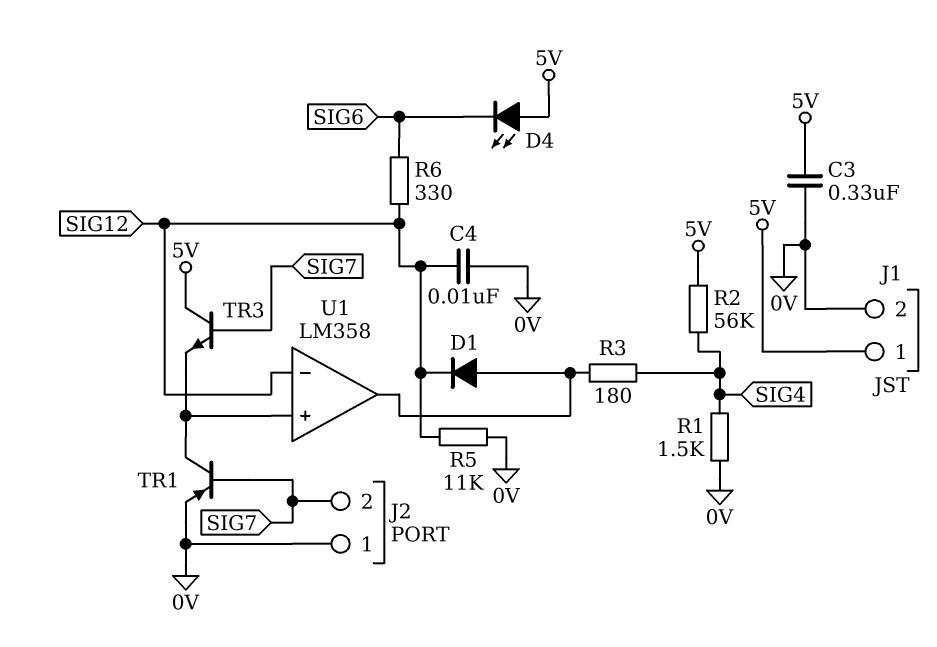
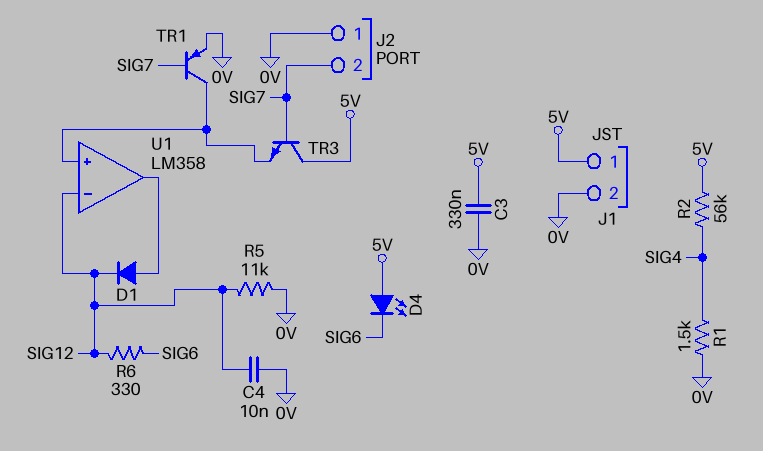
R3: 180 (SIG4, U1/out) -> none

